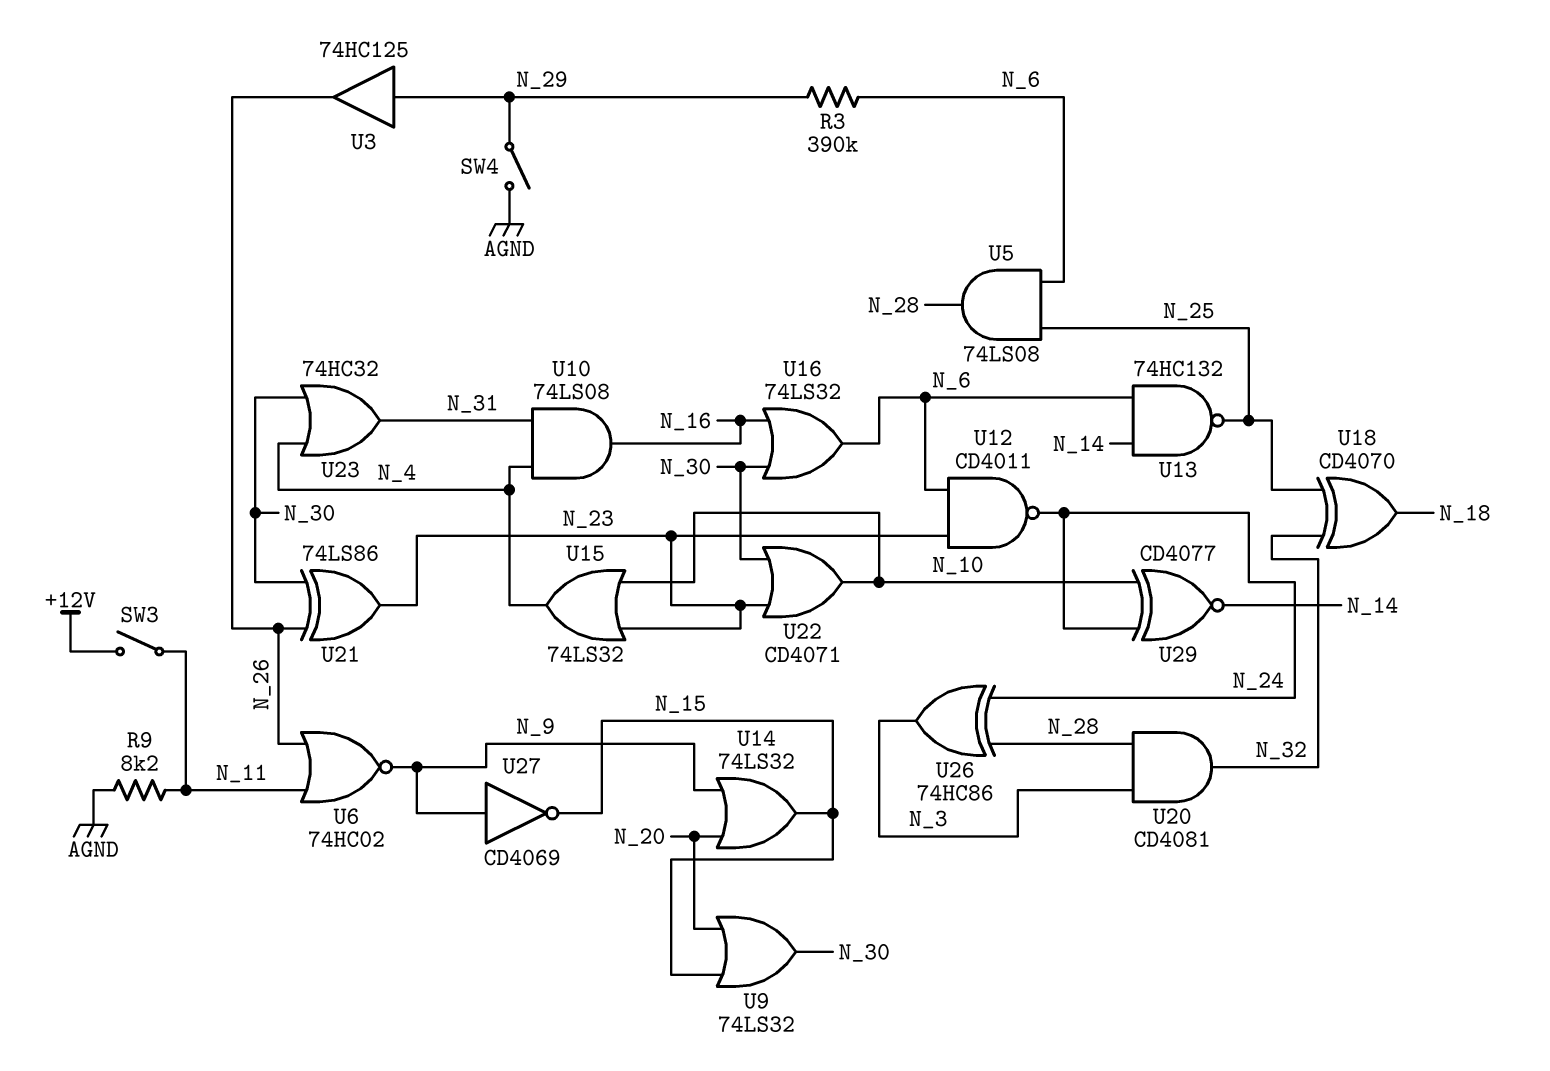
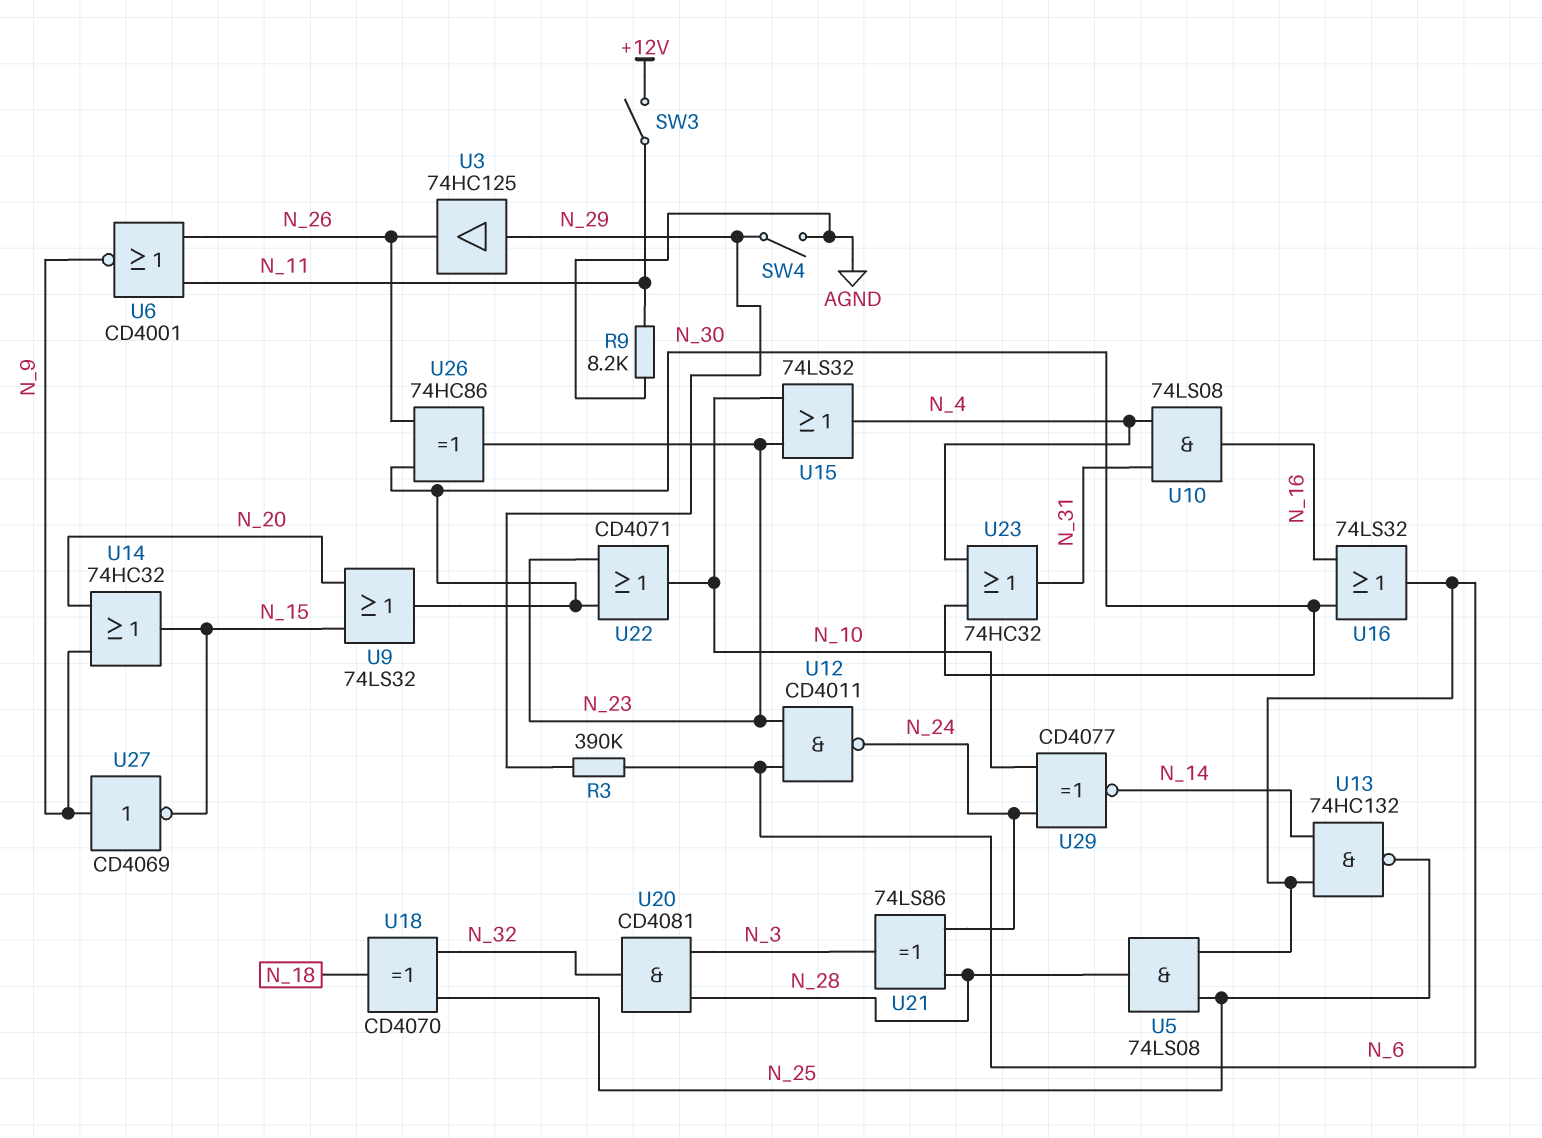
U6: NOR 74HC02 (in N_11, in N_26, out N_9) -> NOR CD4001 (in N_11, in N_26, out N_9)
U14: OR 74LS32 (in N_9, in N_20, out N_15) -> OR 74HC32 (in N_9, in N_20, out N_15)
U21: XOR 74LS86 (in N_26, in N_30, out N_23) -> XOR 74LS86 (in N_24, in N_28, out N_3)
U26: XOR 74HC86 (in N_24, in N_28, out N_3) -> XOR 74HC86 (in N_26, in N_30, out N_23)

